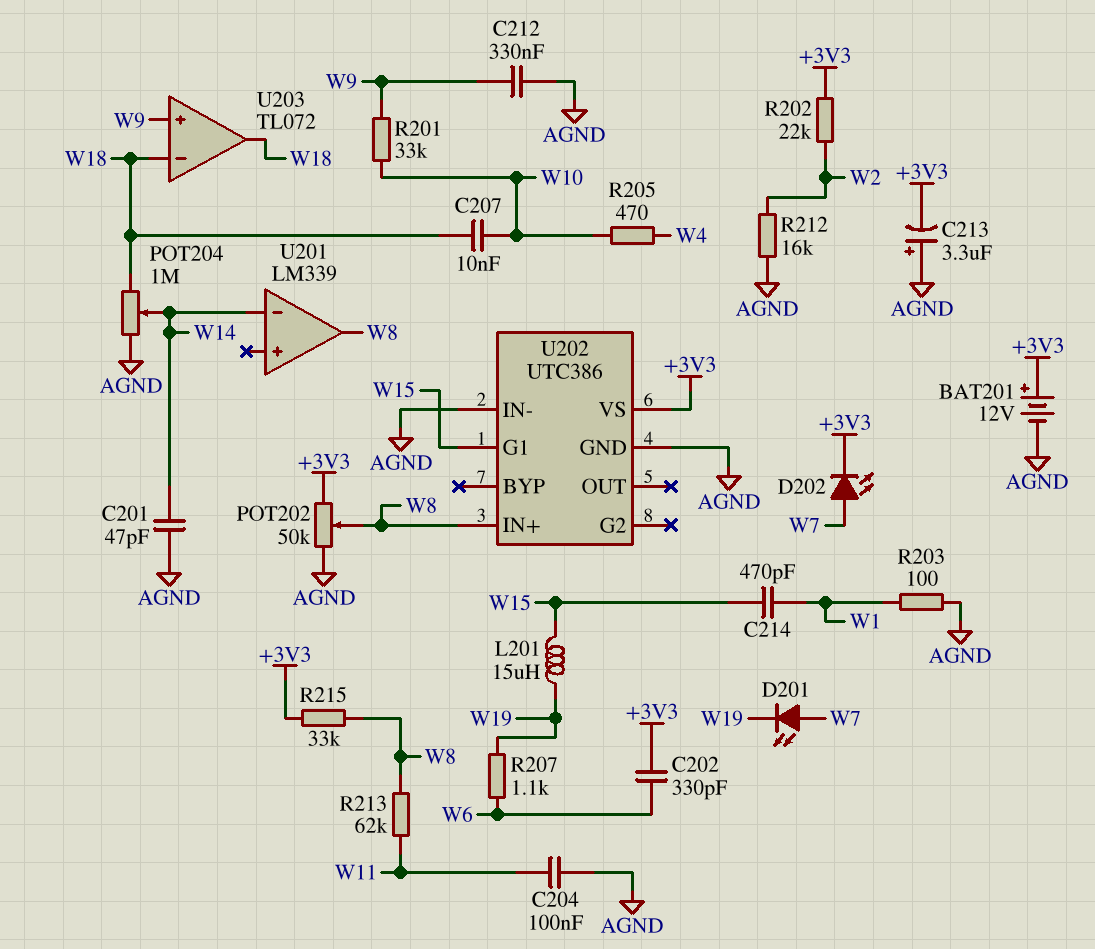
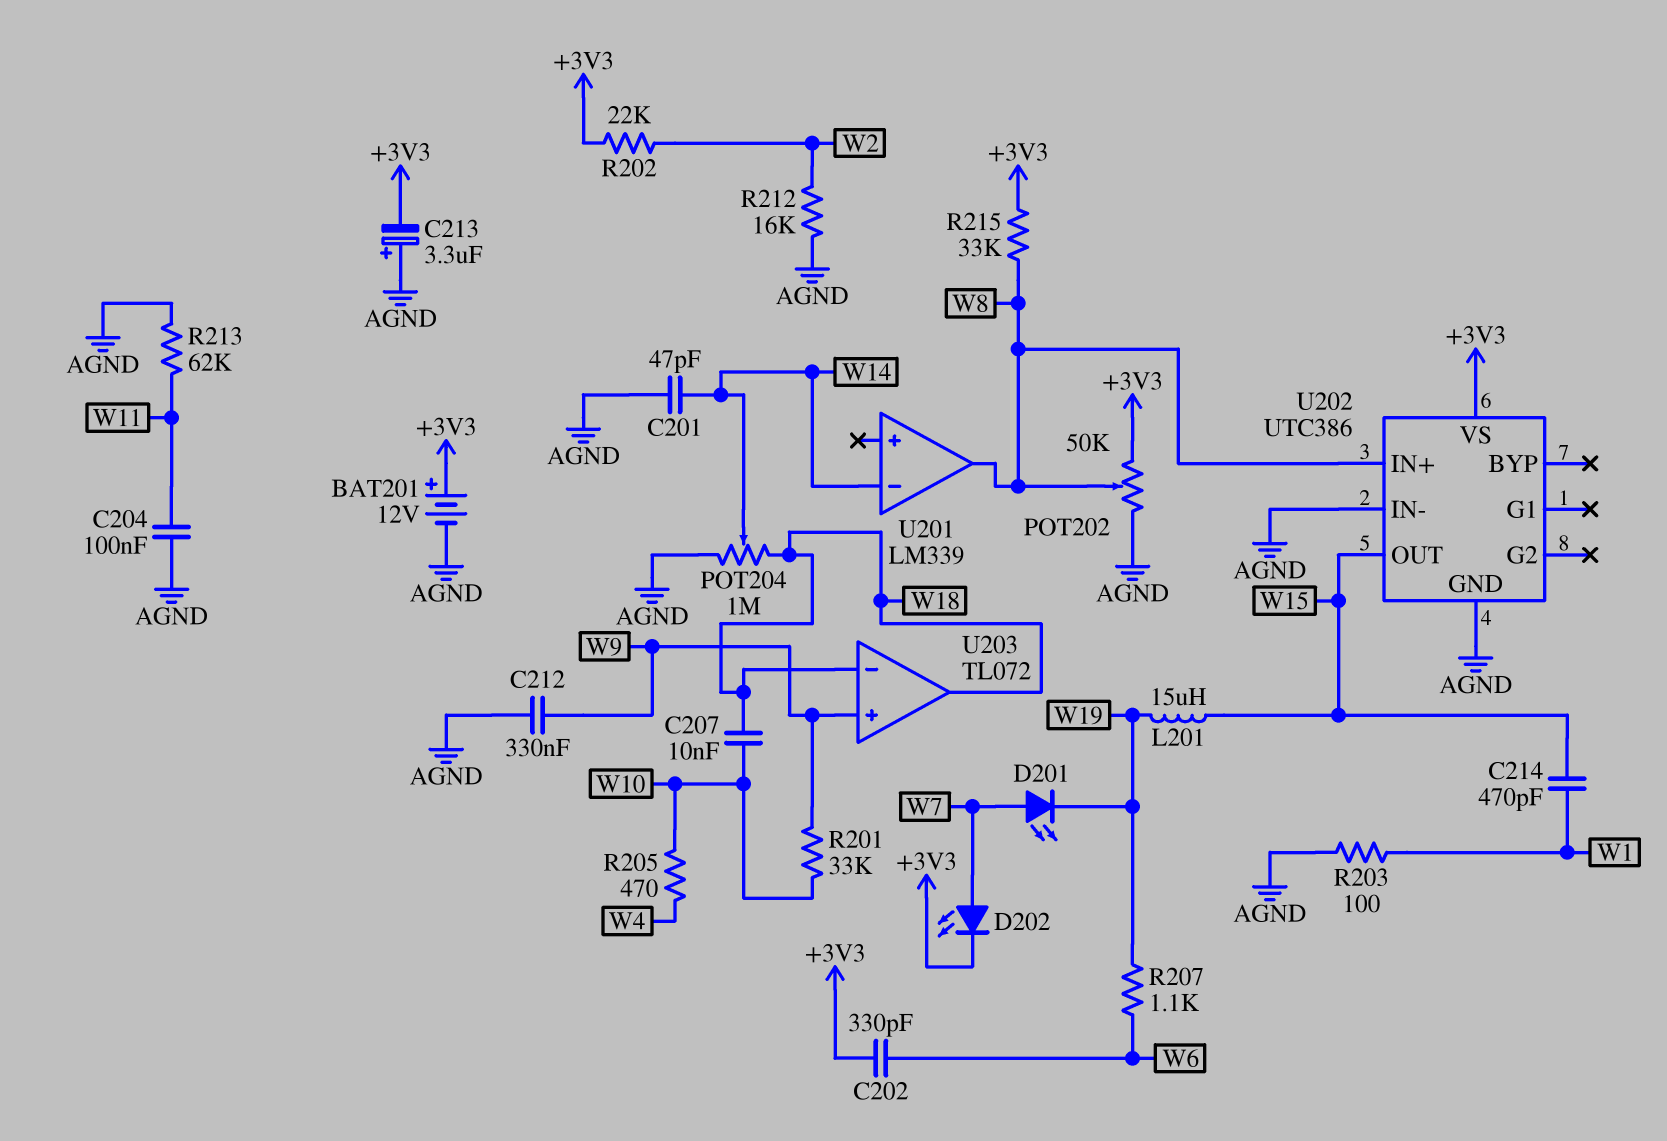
R213: 62k (W8, W11) -> 62k (AGND, W11)
U202 pin G1: W15 -> none
U202 pin OUT: none -> W15

